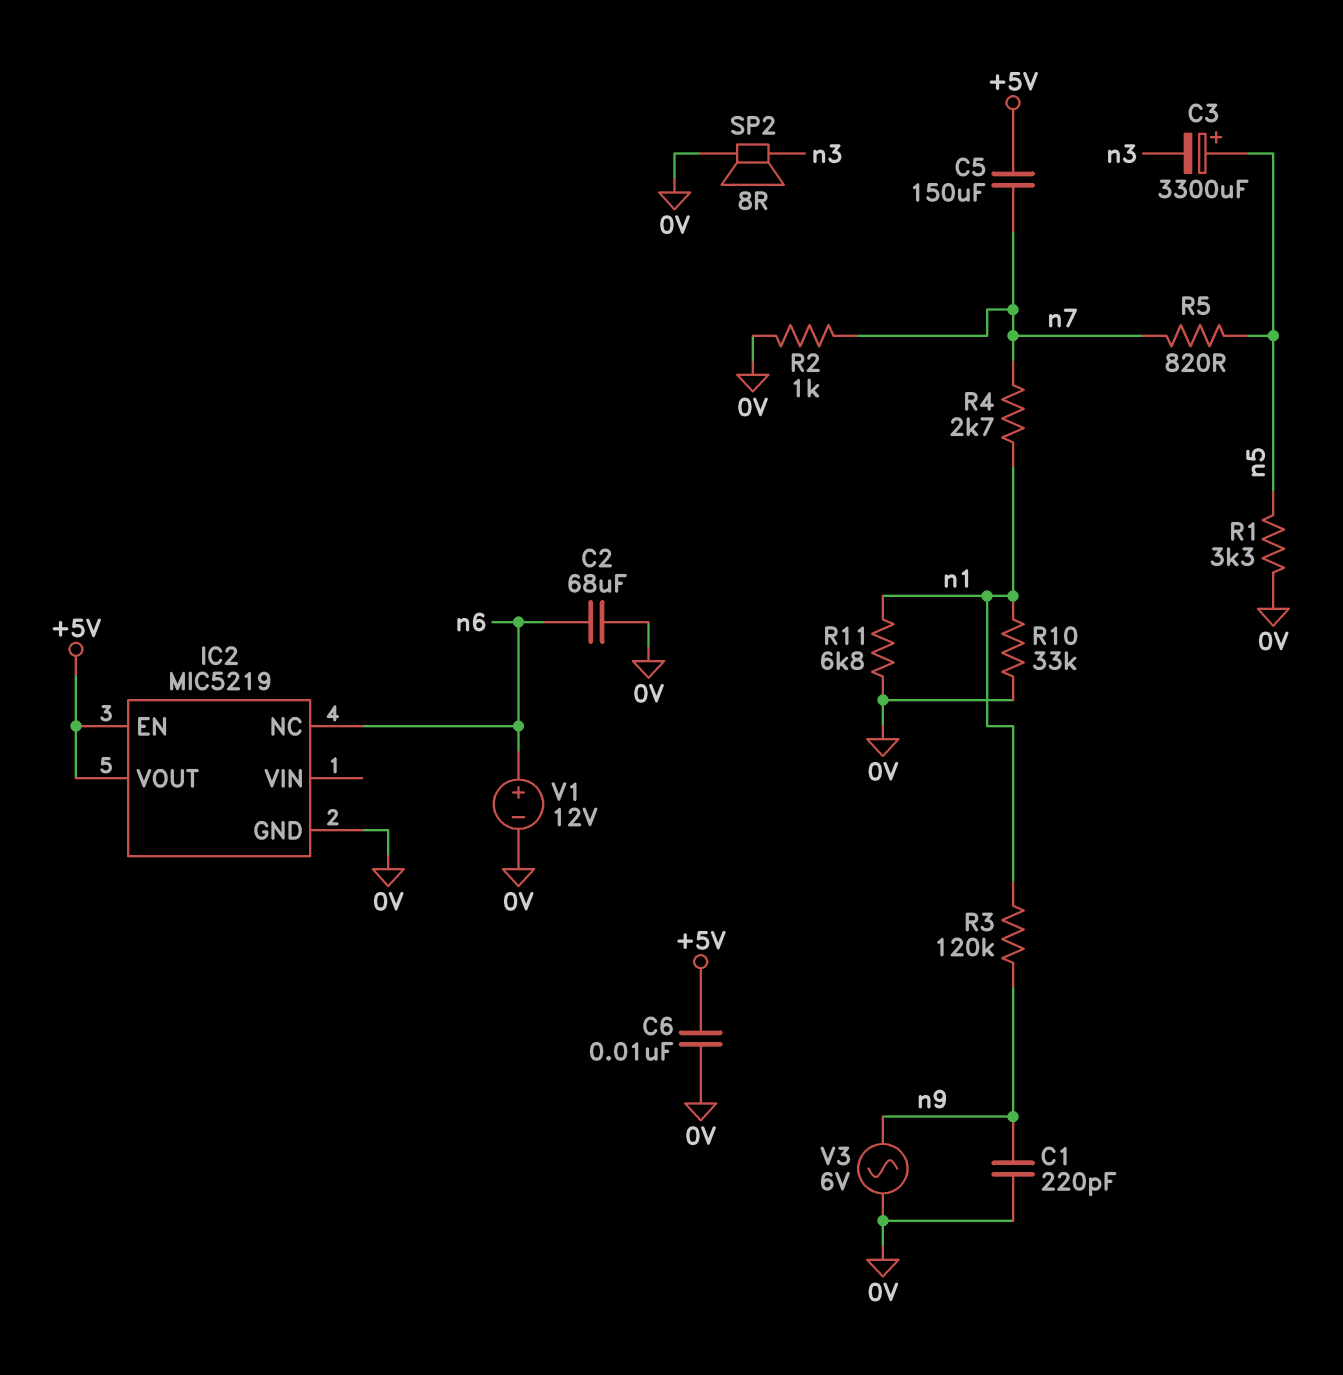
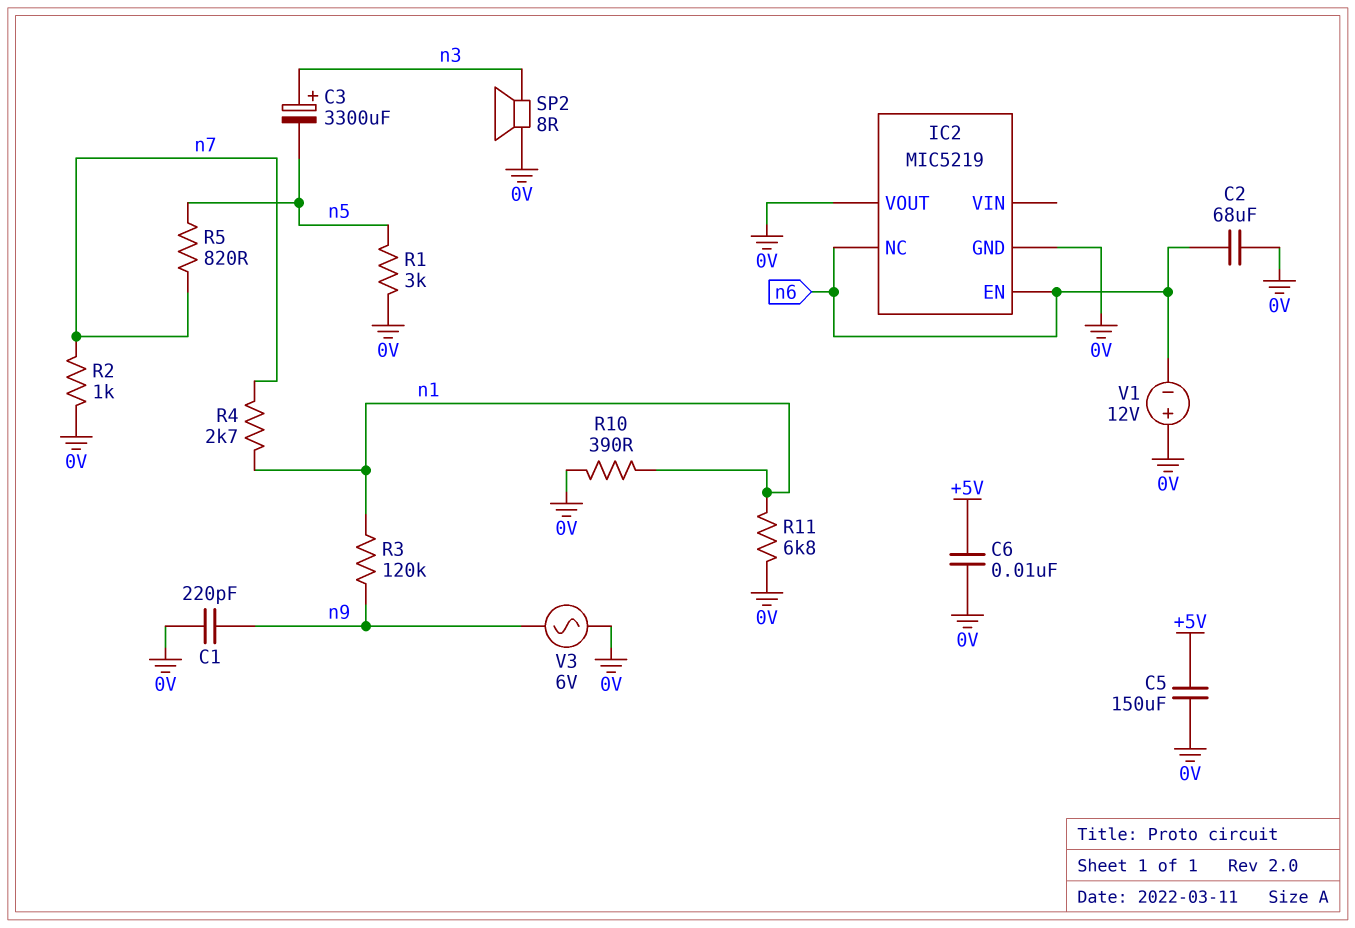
C3: 3300uF (plus n5, minus n3) -> 3300uF (plus n3, minus n5)
C5: 150uF (+5V, n7) -> 150uF (+5V, 0V)
IC2 pin EN: +5V -> n6
IC2 pin VOUT: +5V -> 0V
R1: 3.3k (0V, n5) -> 3k (0V, n5)
R10: 33k (0V, n1) -> 390 (0V, n1)
V1: 12V (plus n6, minus 0V) -> 12V (plus 0V, minus n6)

